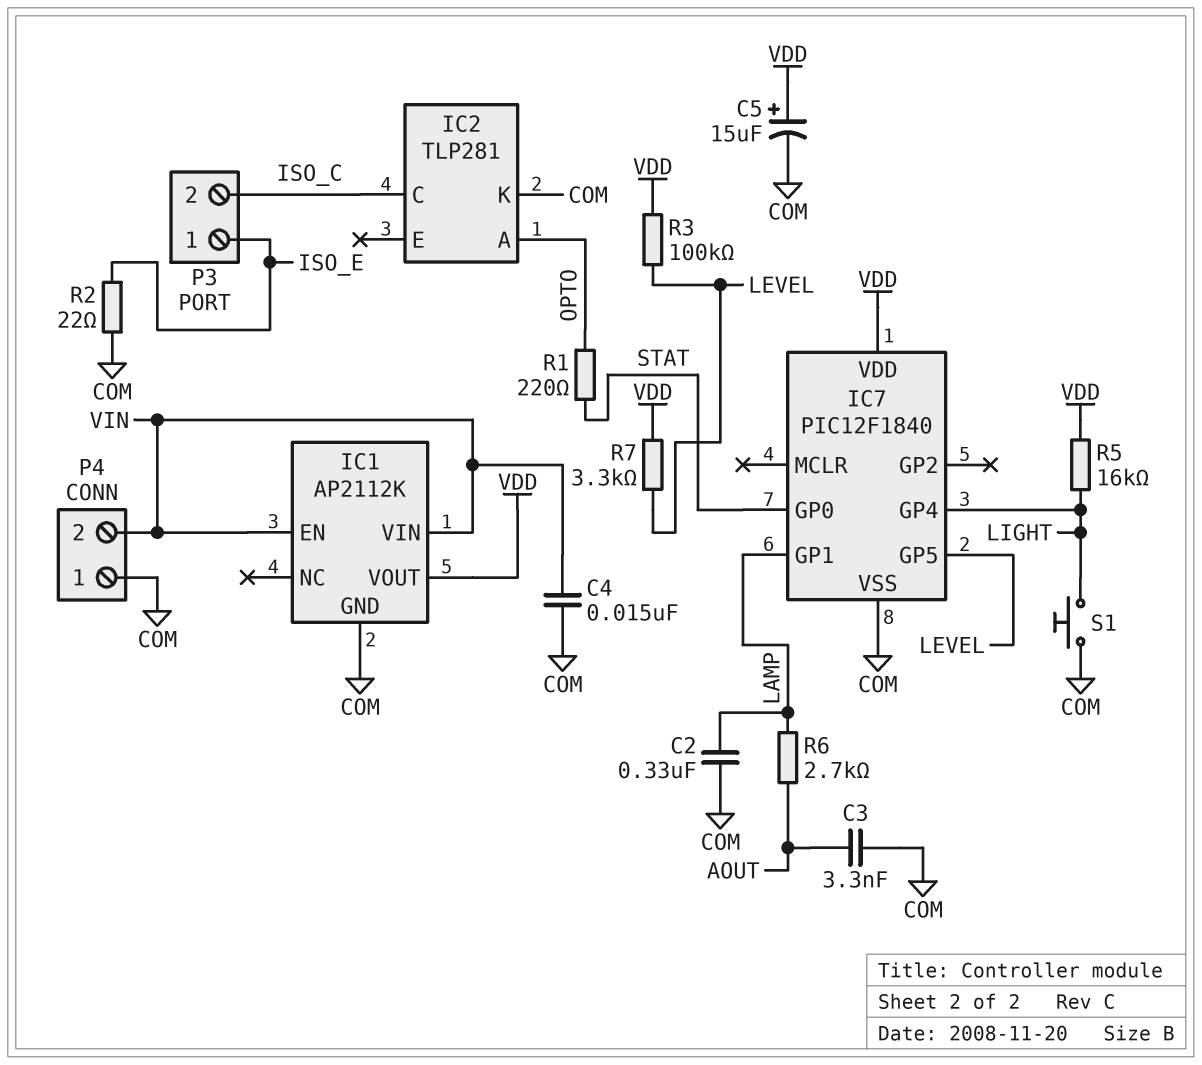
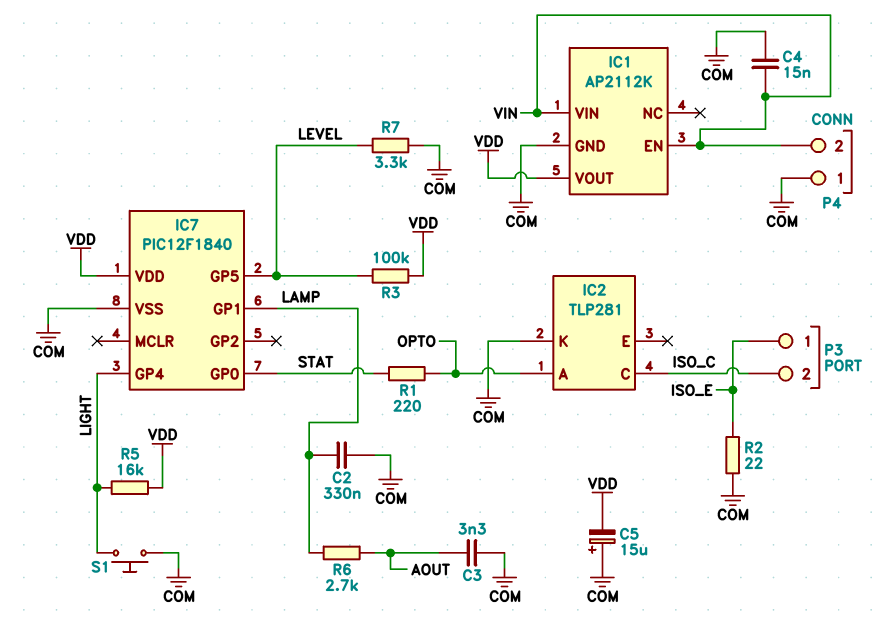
C5: 15uF (plus VDD, minus COM) -> 15uF (plus COM, minus VDD)
R7: 3.3k (LEVEL, VDD) -> 3.3k (COM, LEVEL)

